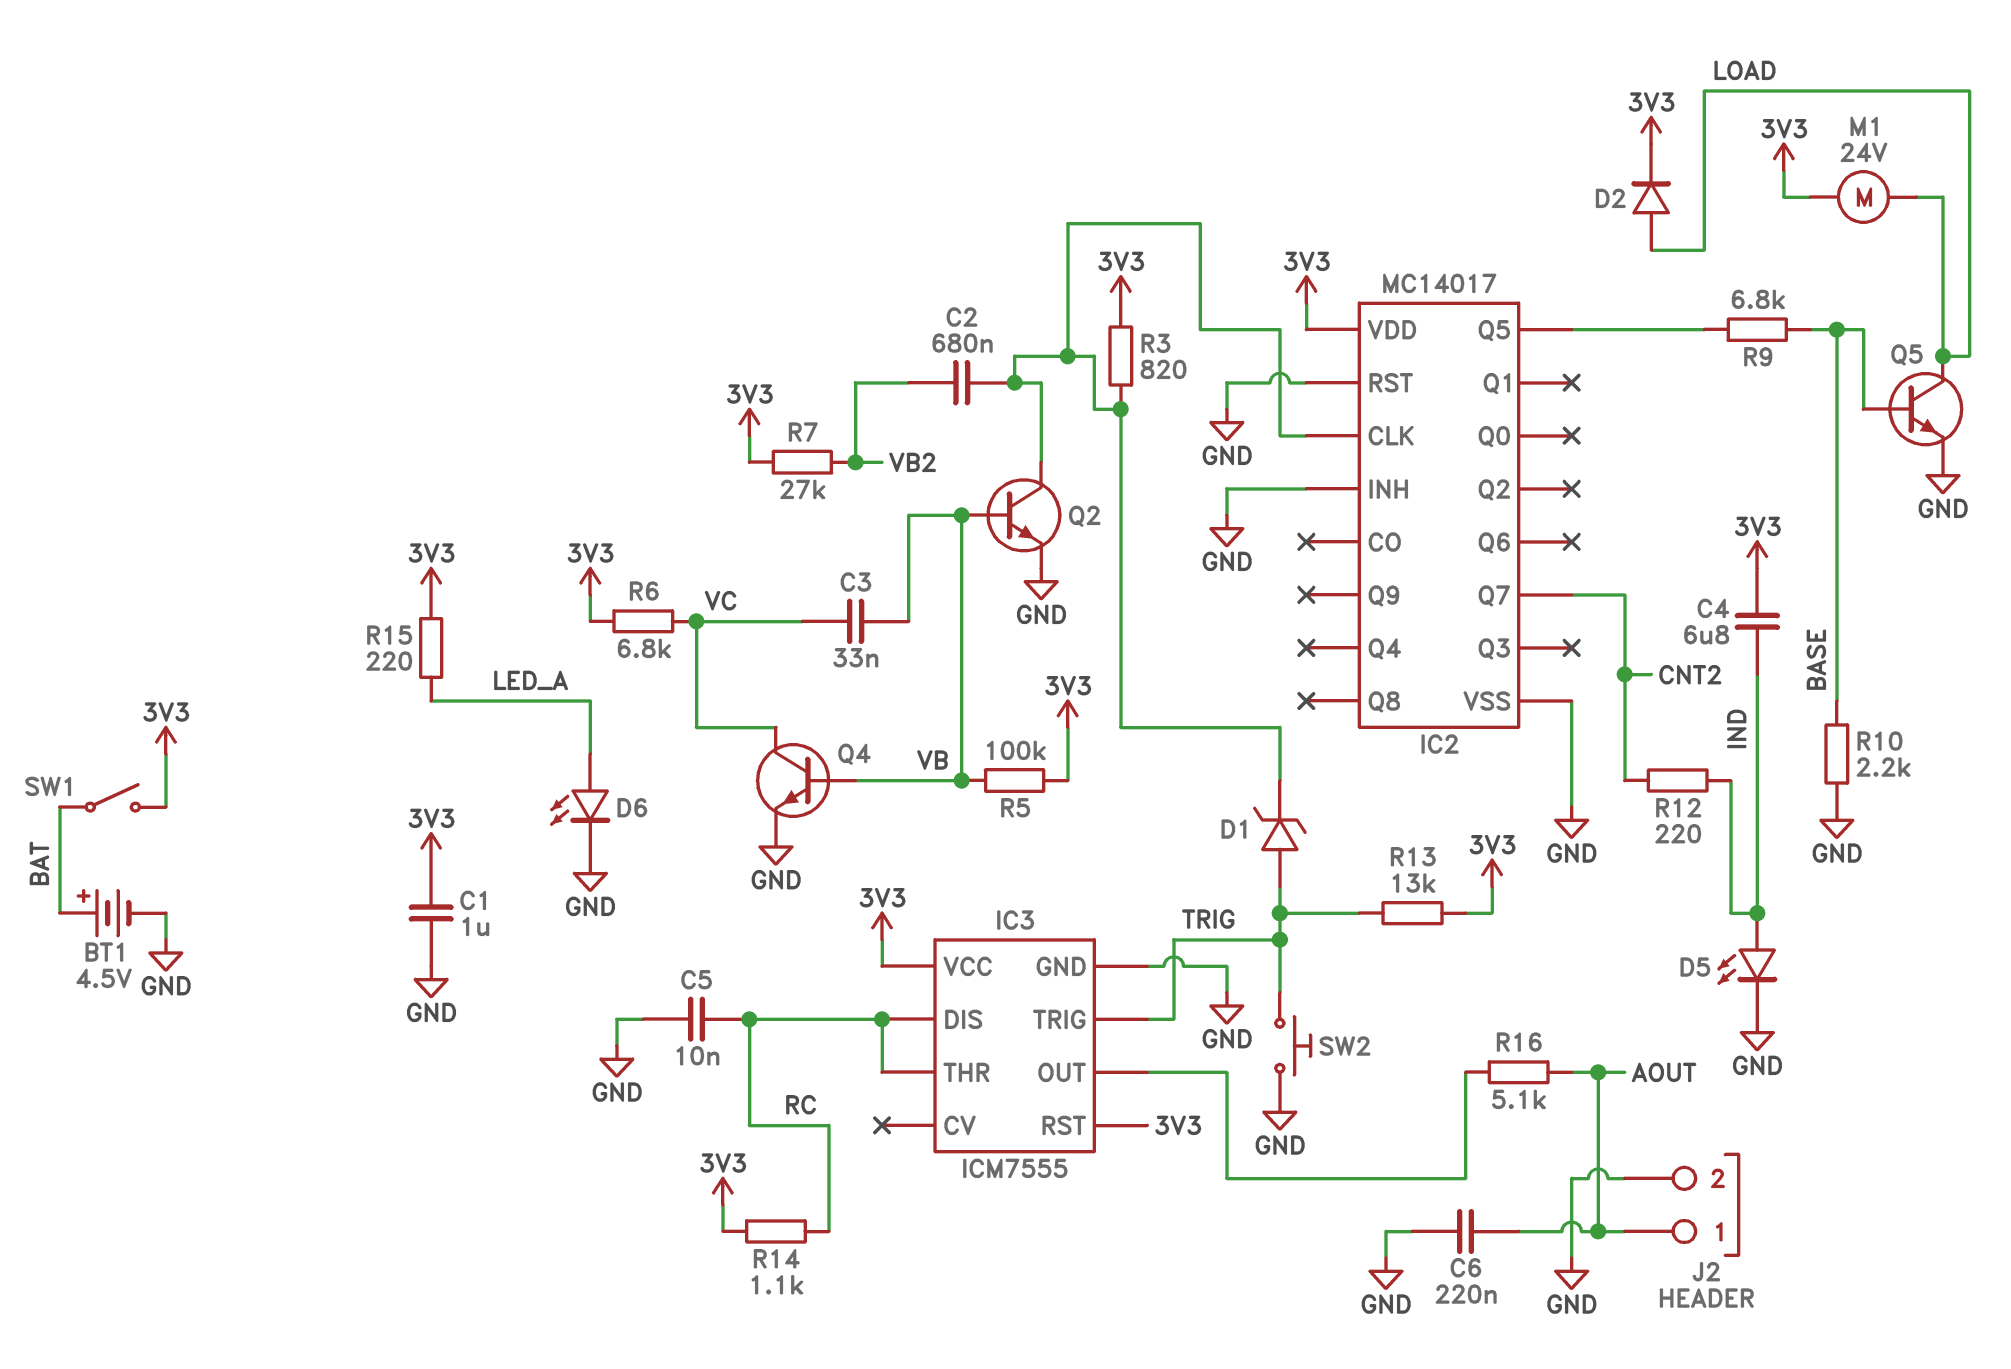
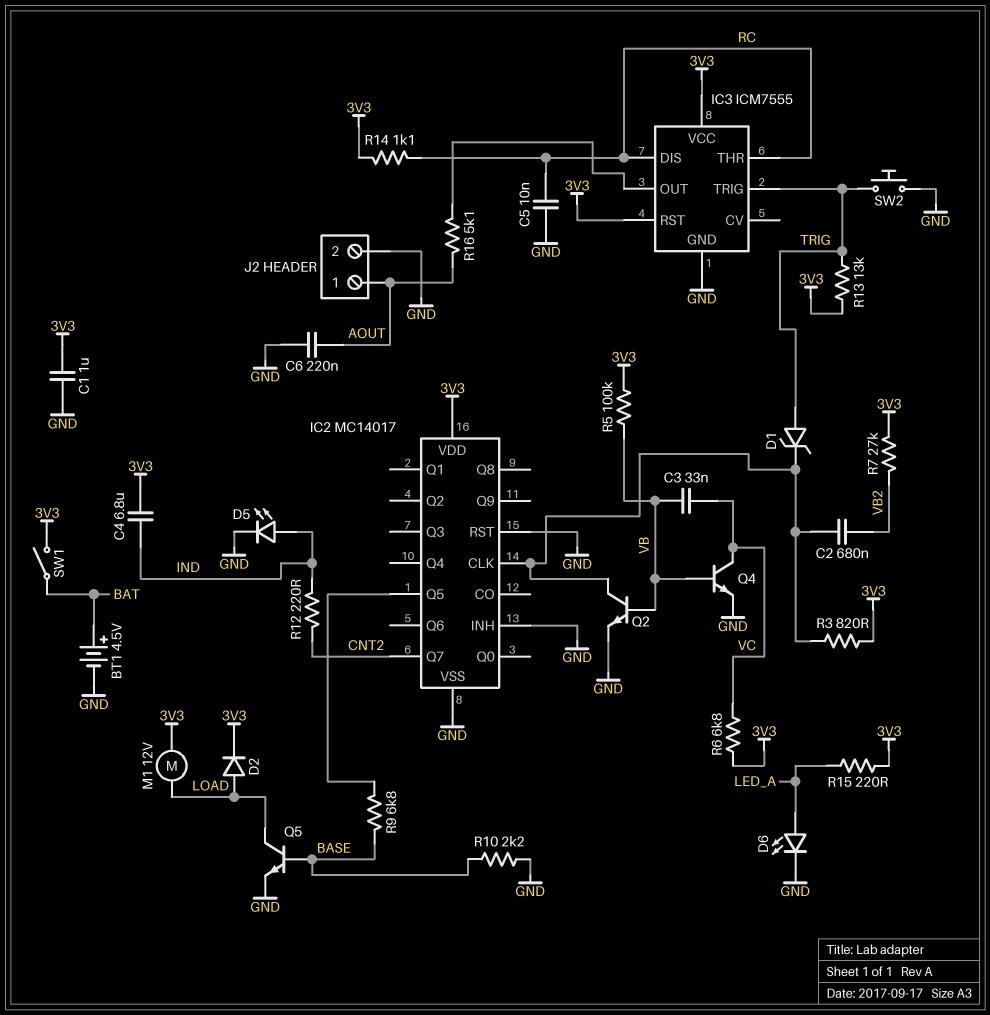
M1: motor 24V (3V3, LOAD) -> motor 12V (3V3, LOAD)

